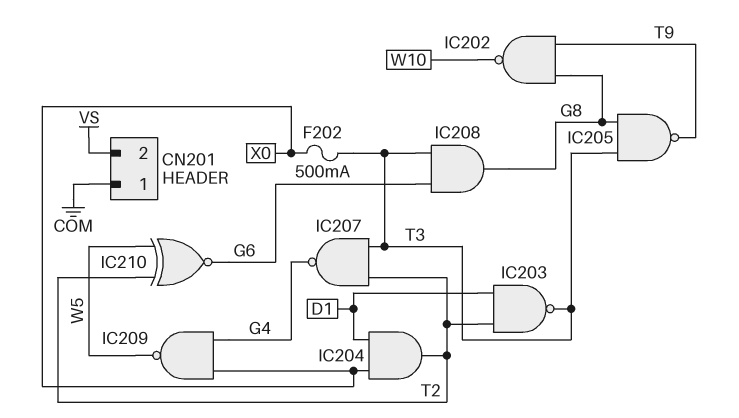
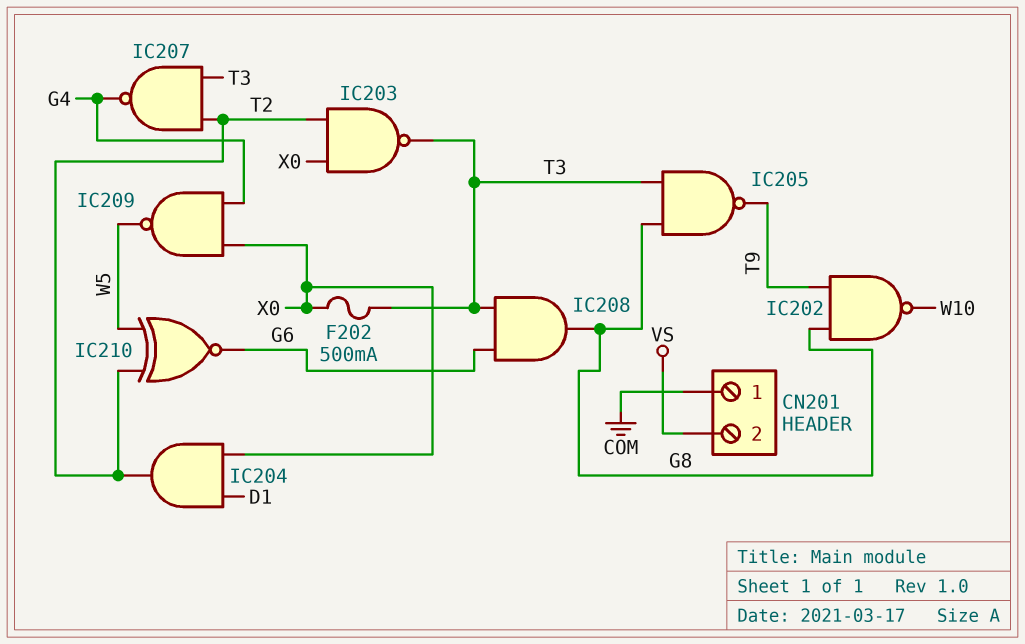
IC203: NAND (in D1, in T2, out T3) -> NAND (in T2, in X0, out T3)

